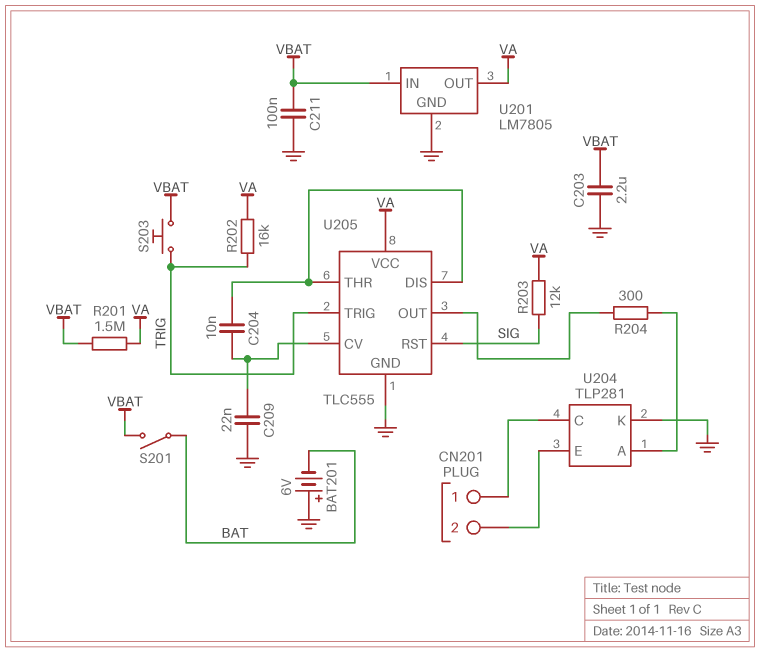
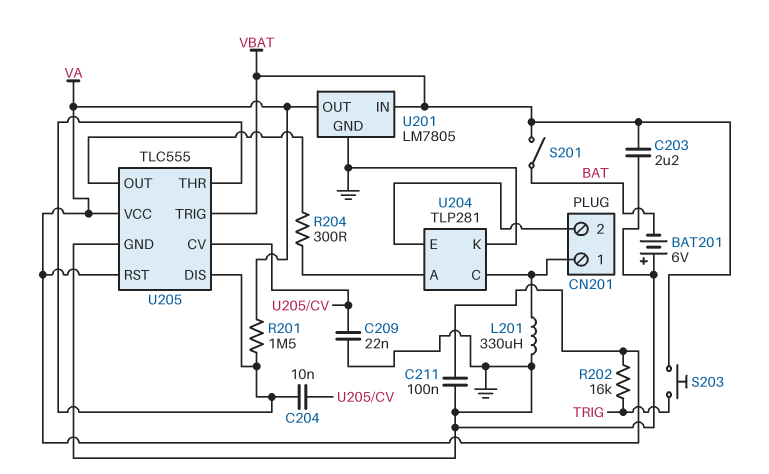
C211: 100nF (GND, VBAT) -> 100nF (GND, VA)
L201: none -> 330uH (CN201/1, GND)
R201: 1.5M (VA, VBAT) -> 1.5M (U205/DIS, VA)
R203: 12k (SIG, VA) -> none
U205 pin RST: SIG -> VA
U205 pin TRIG: TRIG -> VBAT

